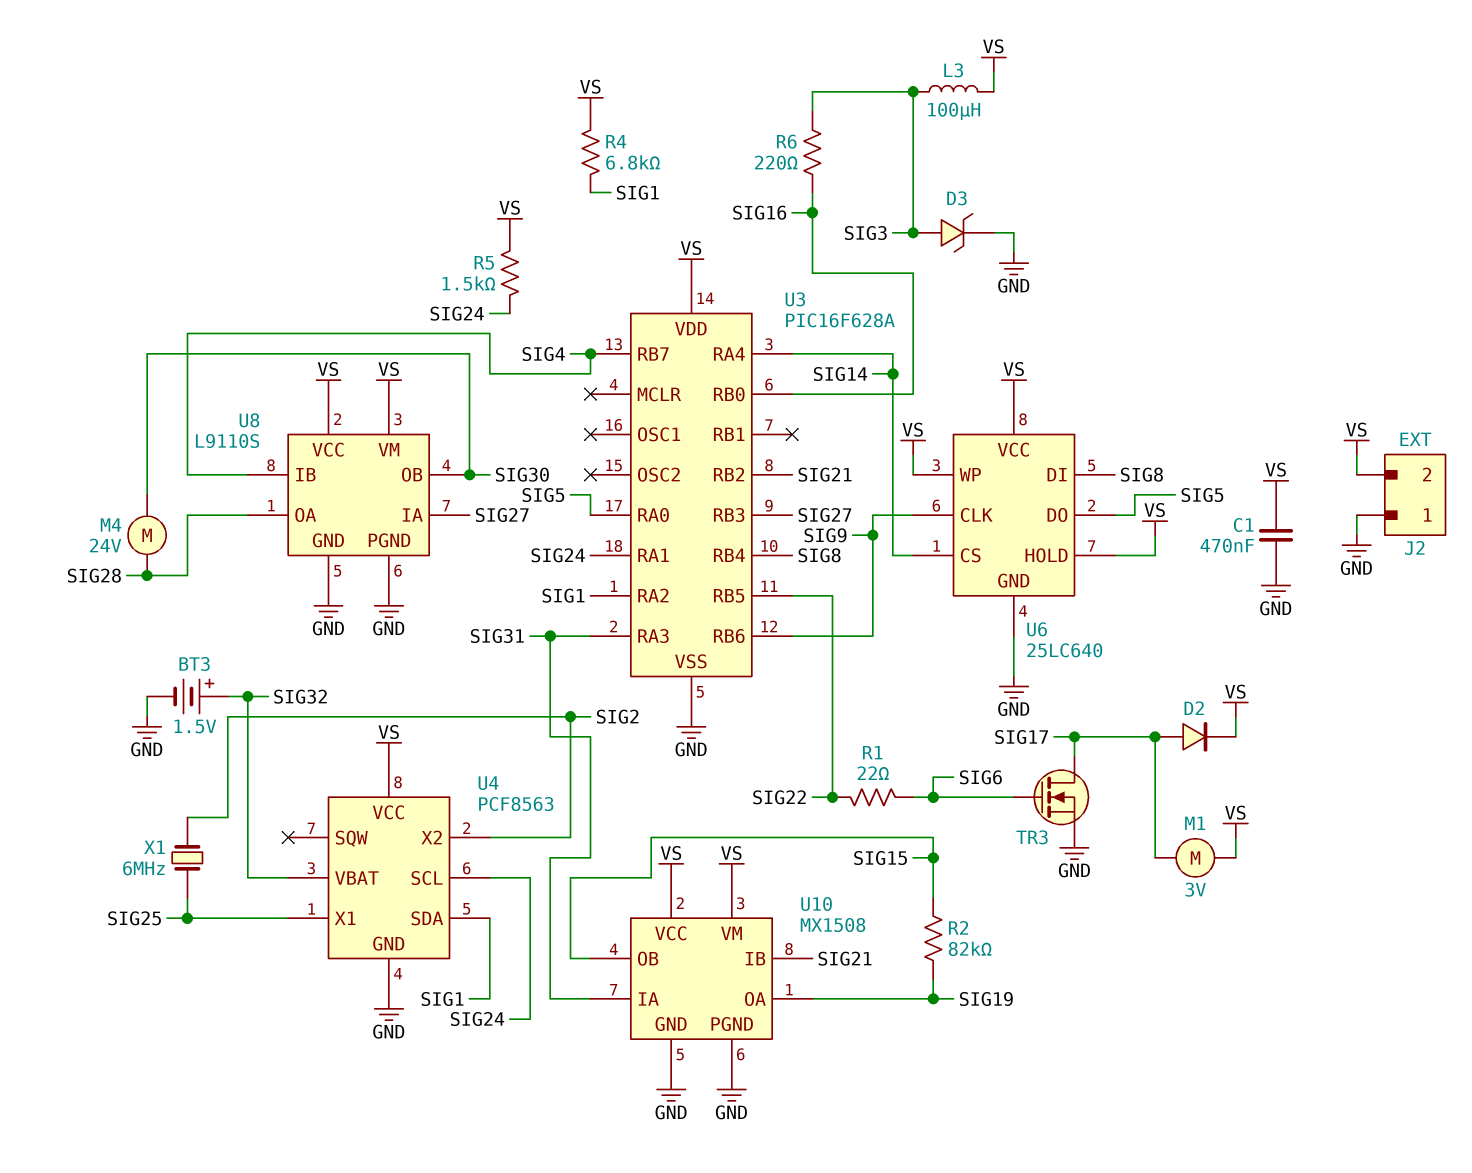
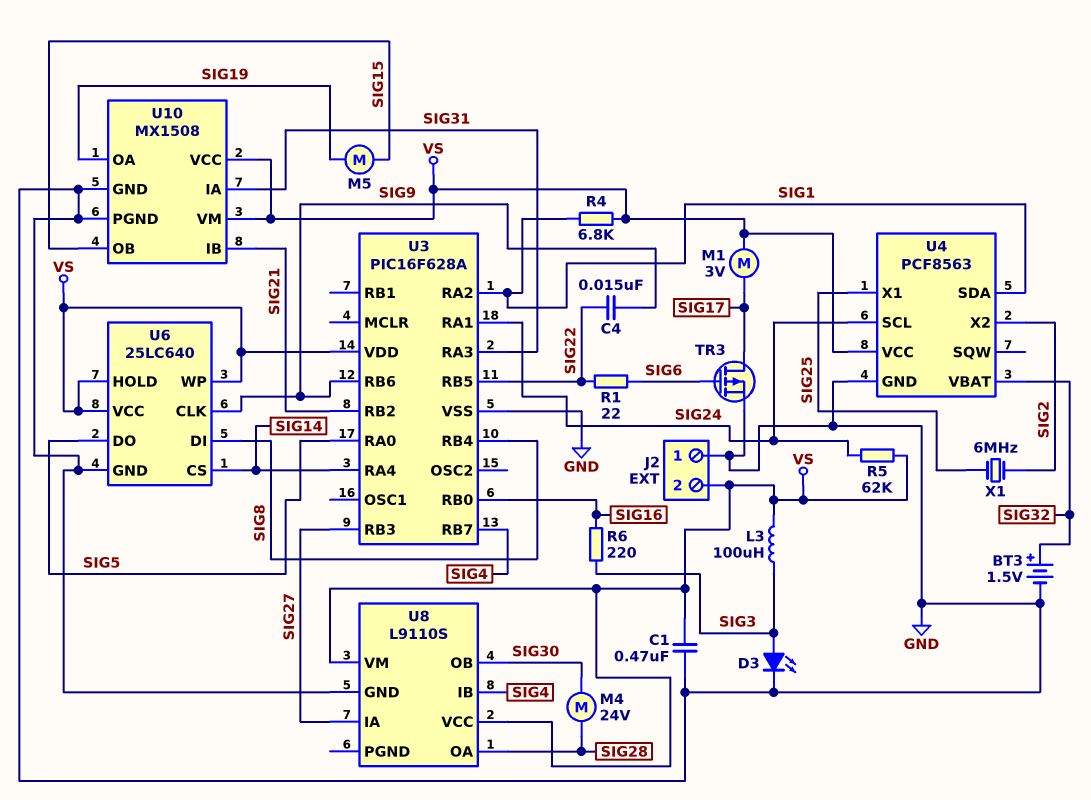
C4: none -> 15nF (SIG9, SIG22)
D2: diode (A SIG17, K VS) -> none
D3: zener (A SIG3, K GND) -> LED (A SIG3, K GND)
M5: none -> motor (SIG15, SIG19)
R2: 82k (SIG15, SIG19) -> none
R5: 1.5k (SIG24, VS) -> 62k (SIG24, VS)
TR3: NMOS (G SIG6, D SIG17, S GND) -> PMOS (G SIG6, D SIG17, S GND)
U8 pin PGND: GND -> none

